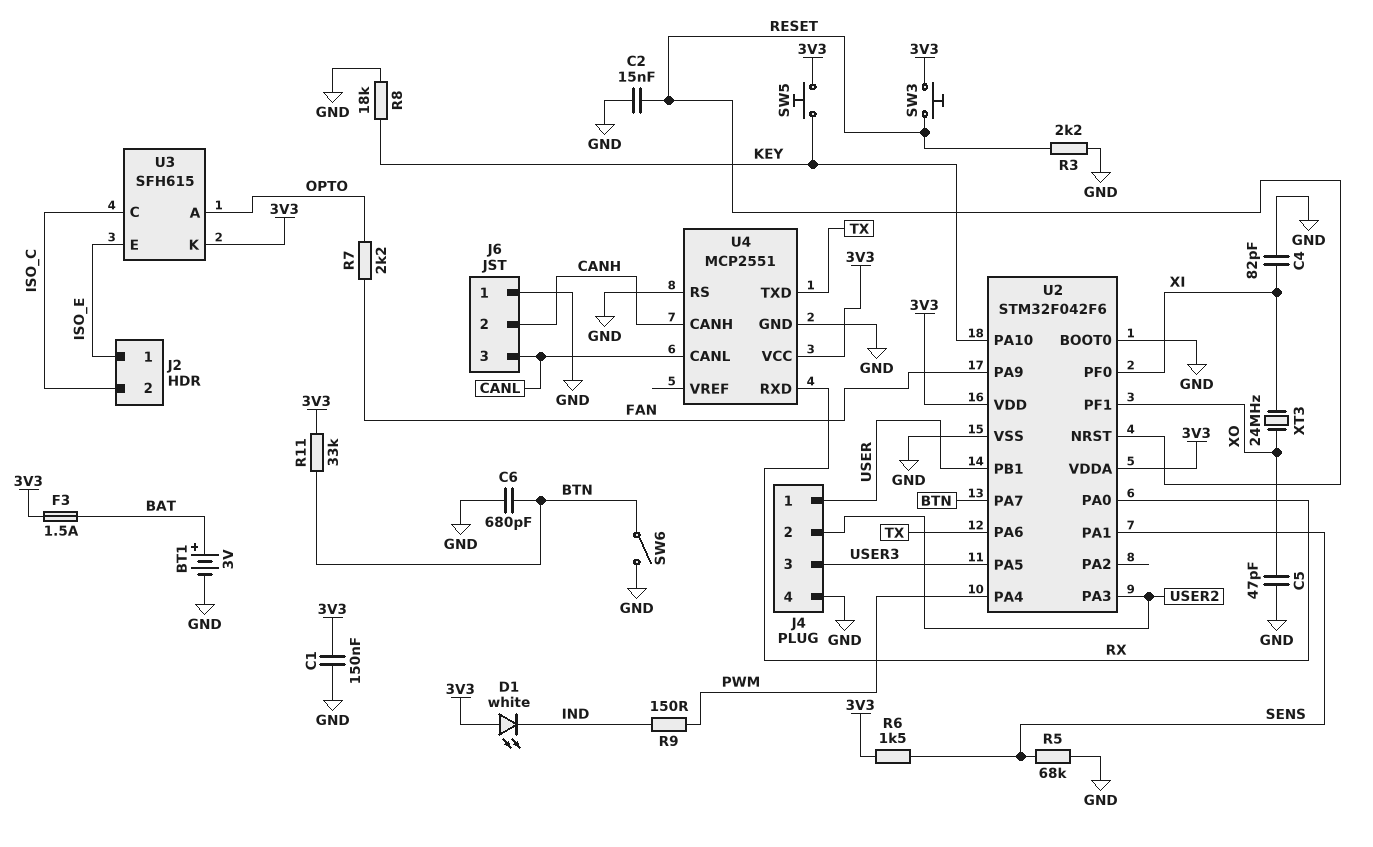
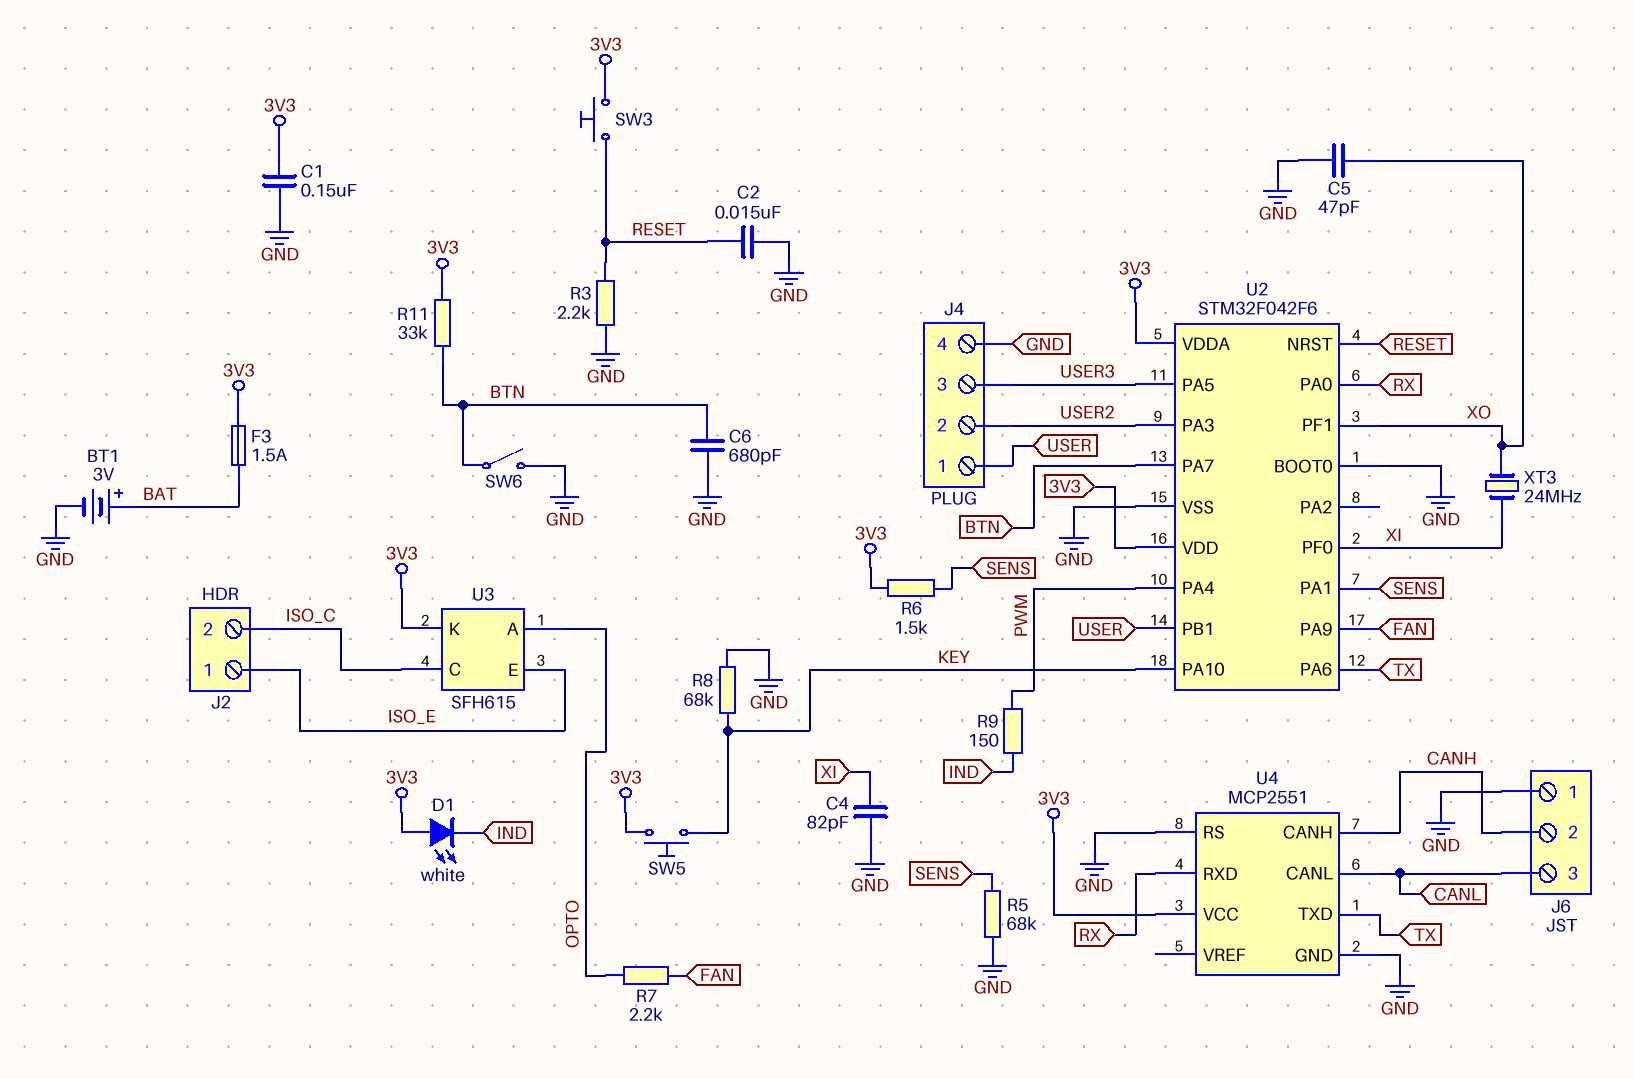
R8: 18k (GND, KEY) -> 68k (GND, KEY)

